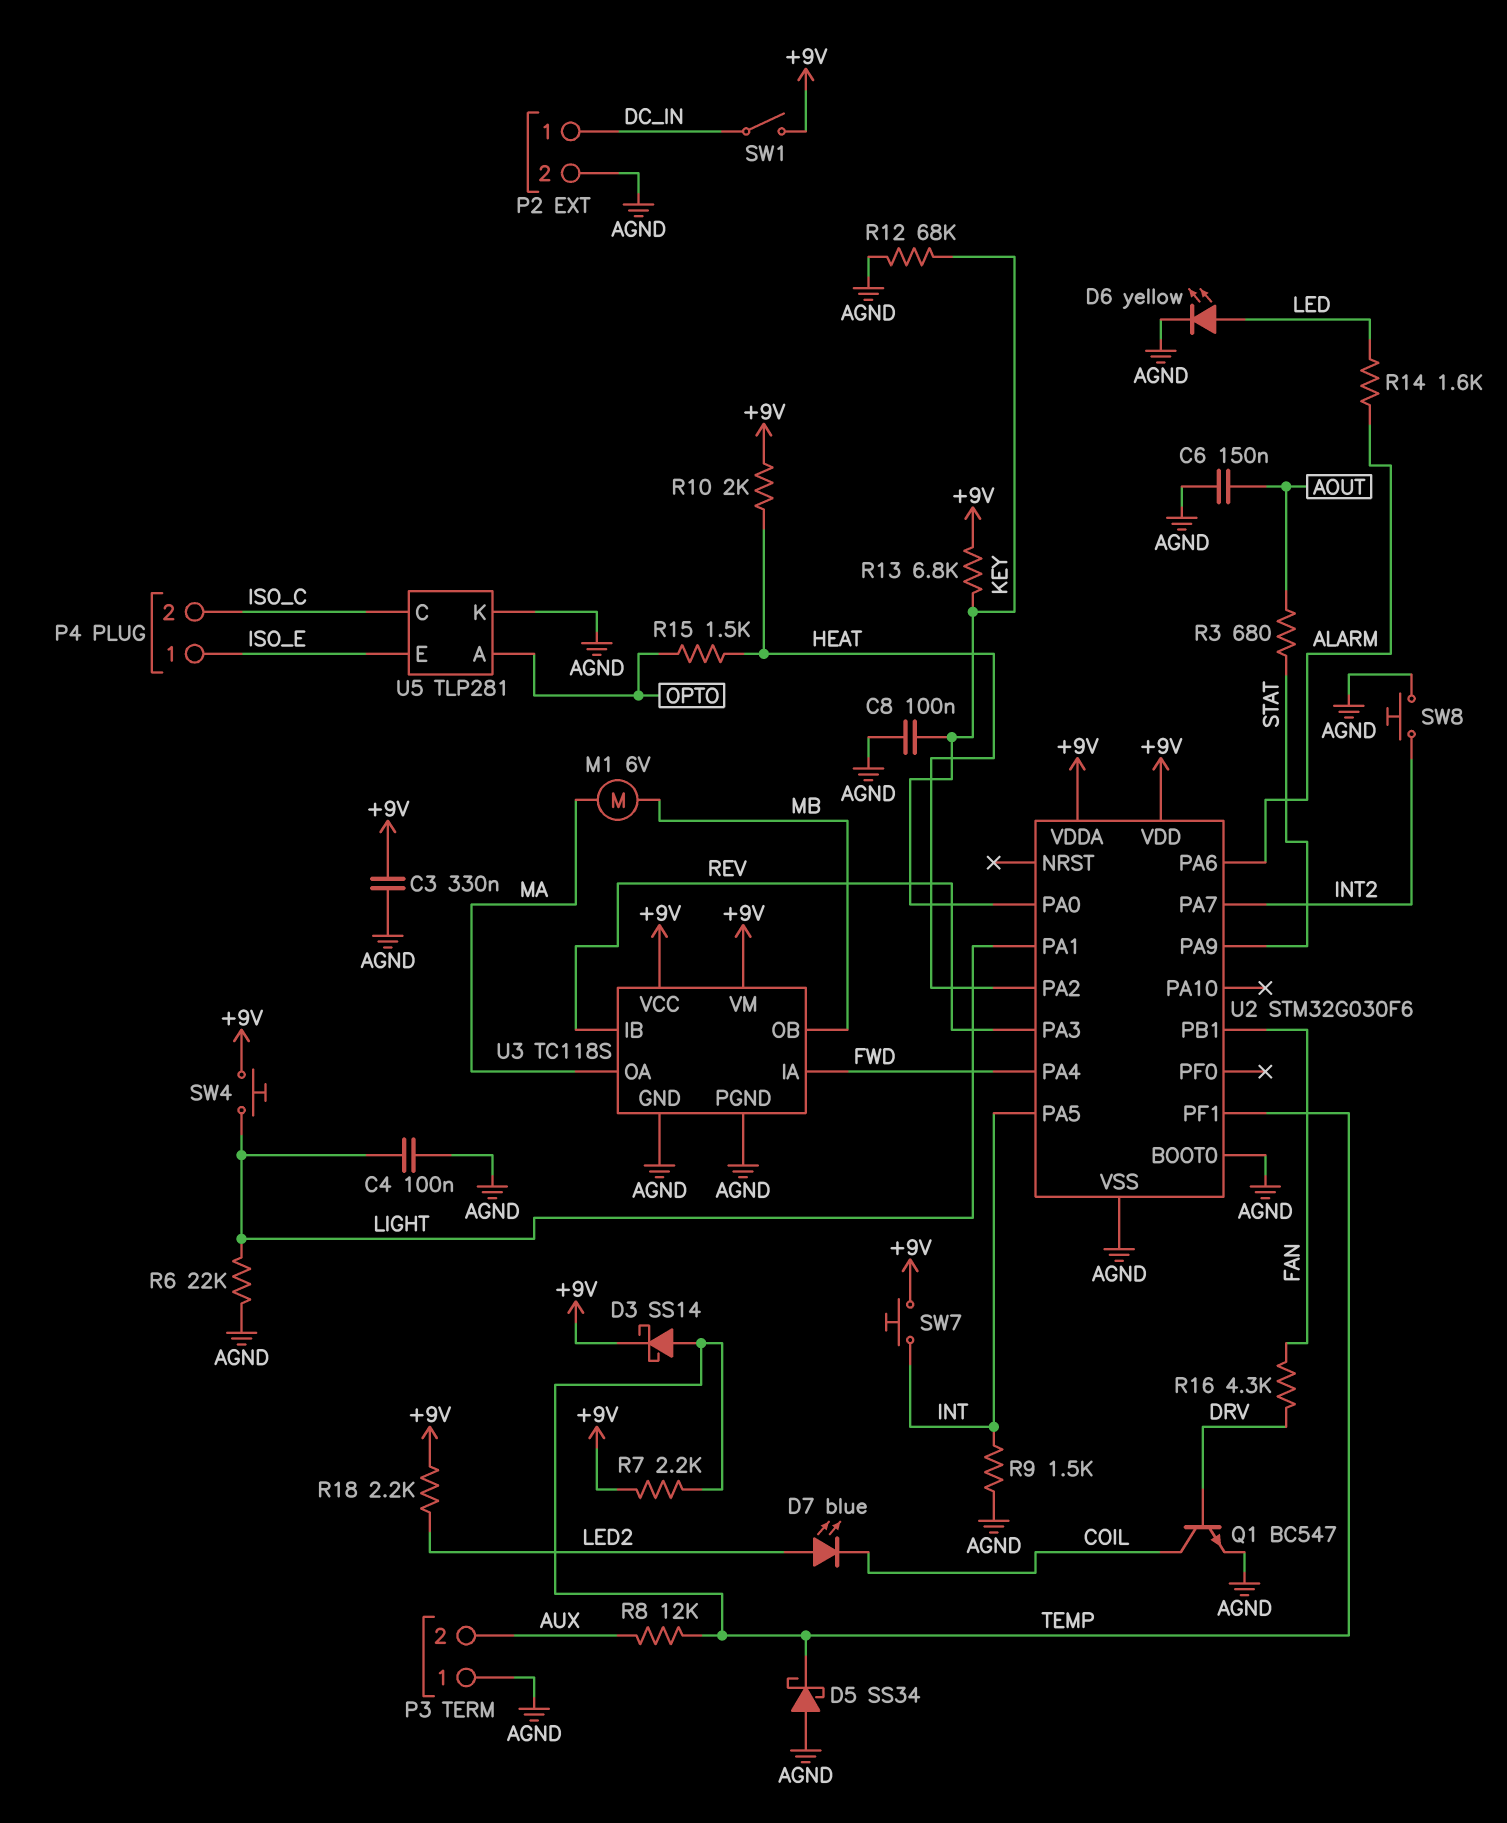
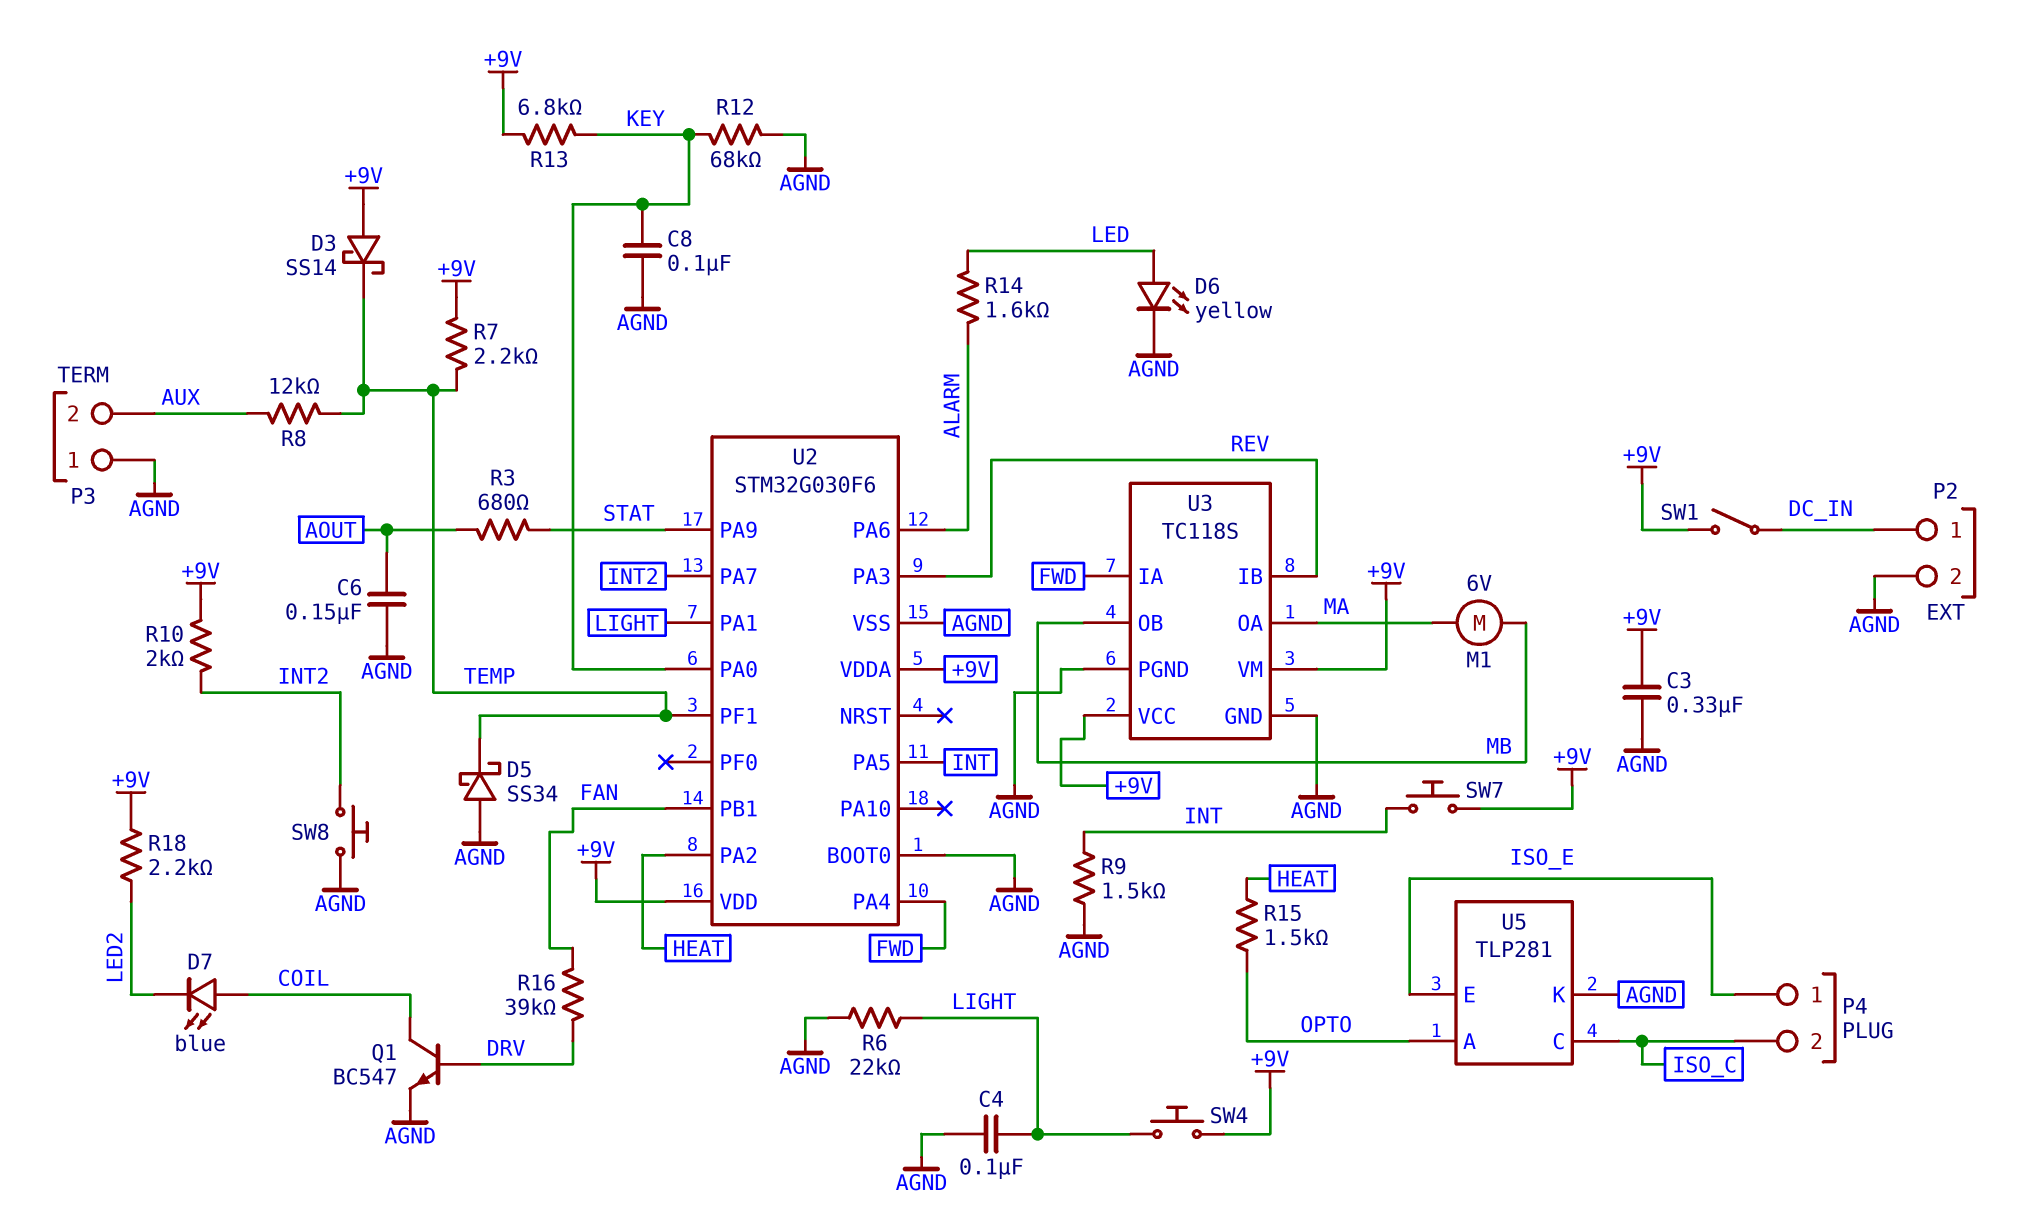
D3: schottky SS14 (A TEMP, K +9V) -> schottky SS14 (A +9V, K TEMP)
D7: LED blue (A LED2, K COIL) -> LED blue (A COIL, K LED2)
R10: 2k (+9V, HEAT) -> 2k (+9V, INT2)
R16: 4.3k (DRV, FAN) -> 39k (DRV, FAN)

